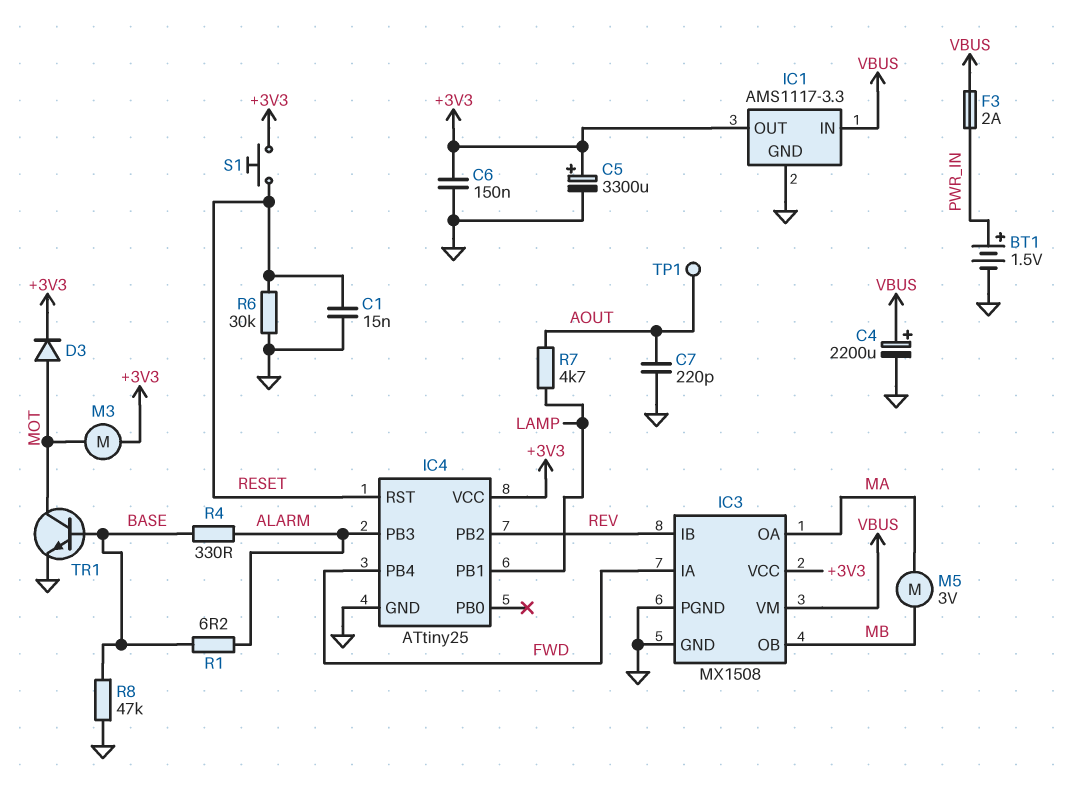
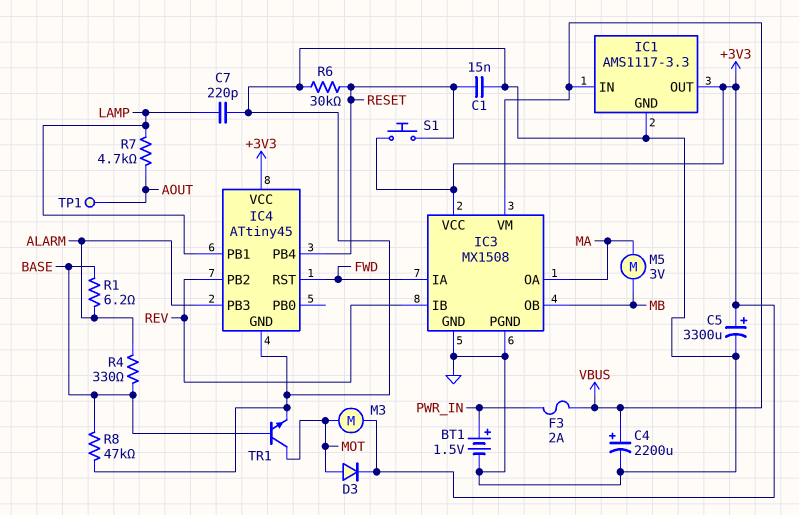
C6: 150nF (+3V3, GND) -> none
C7: 220pF (AOUT, GND) -> 220pF (GND, LAMP)
IC4: ATtiny25 -> ATtiny45
IC4 pin PB4: FWD -> RESET
IC4 pin RST: RESET -> FWD

